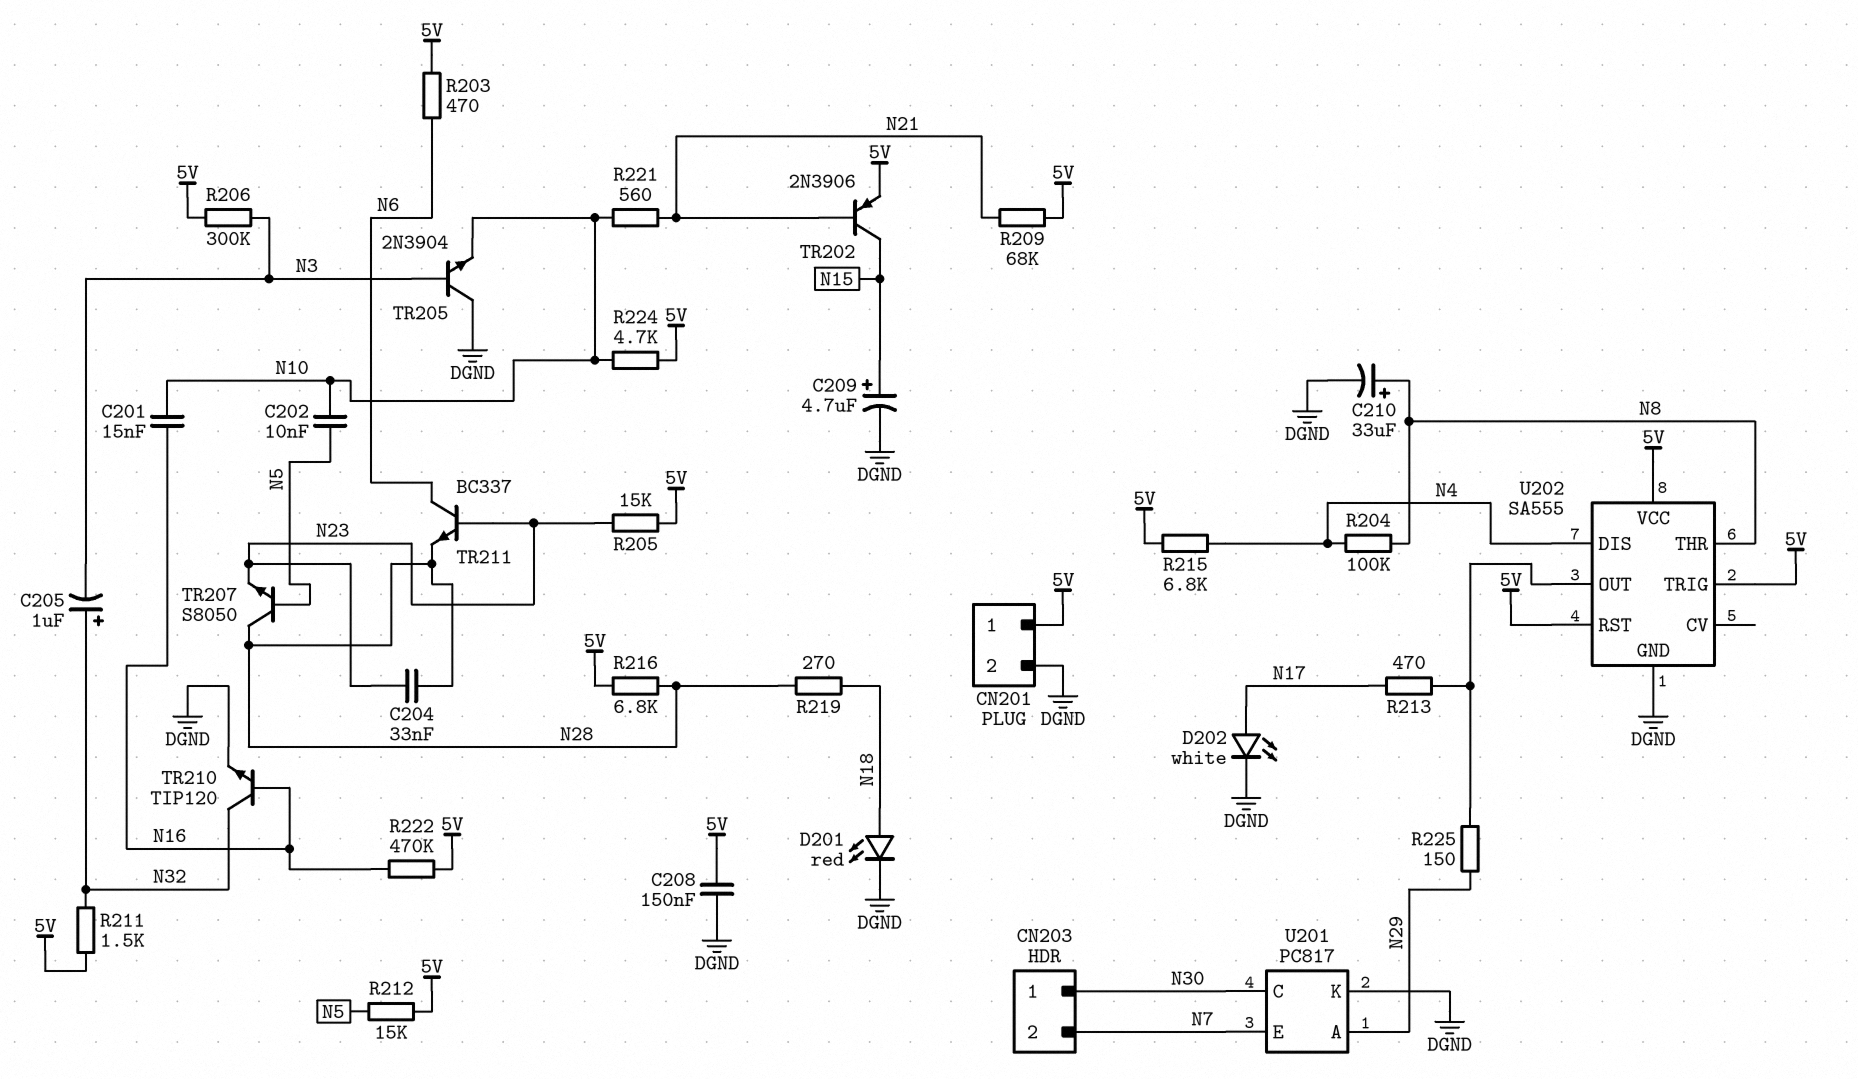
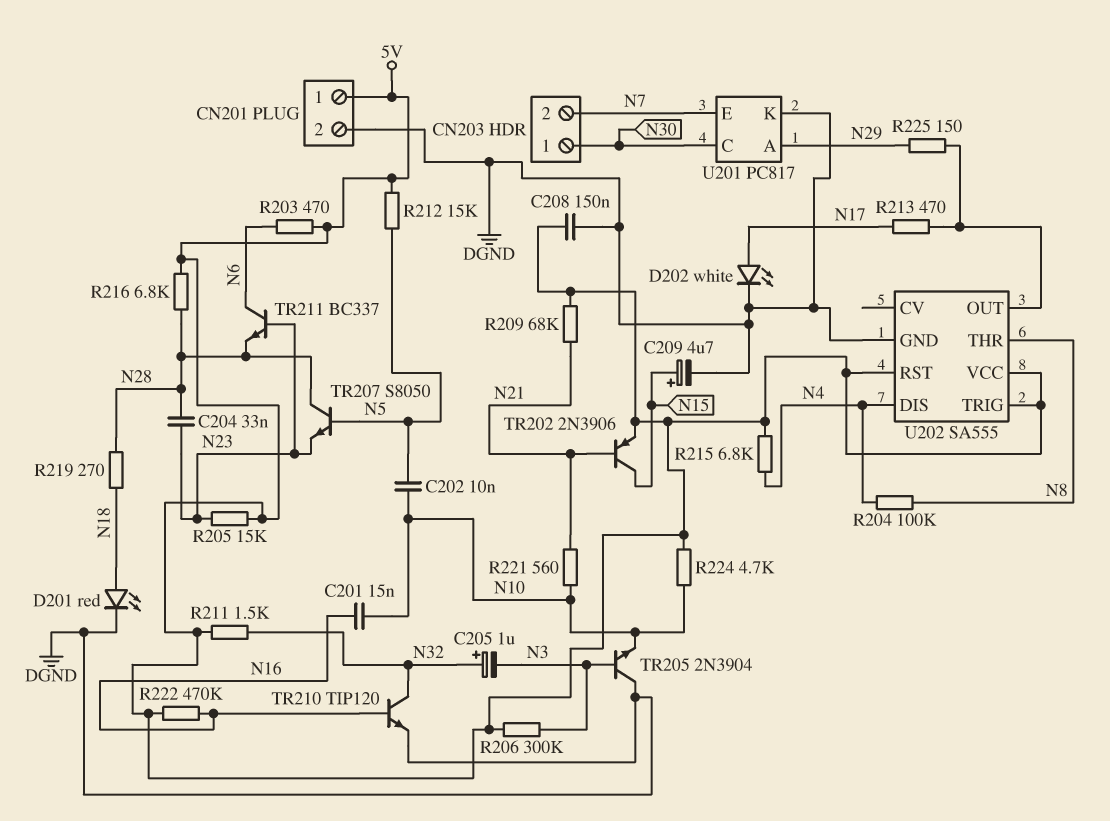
C210: 33uF (plus N8, minus DGND) -> none

